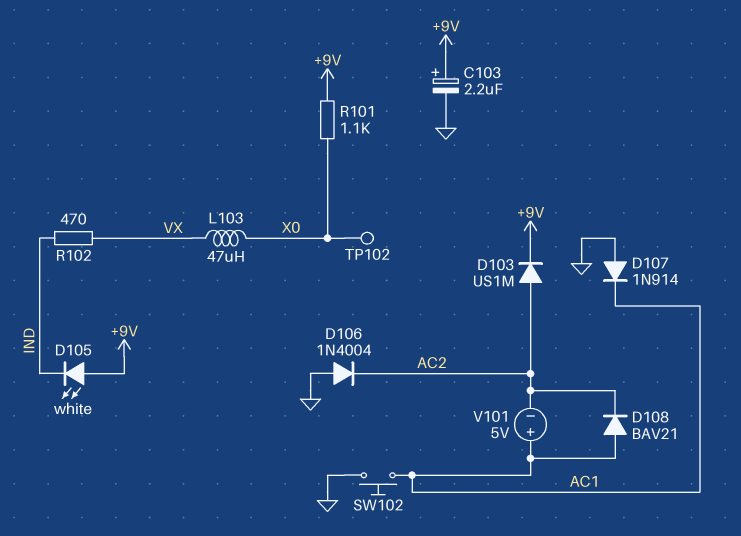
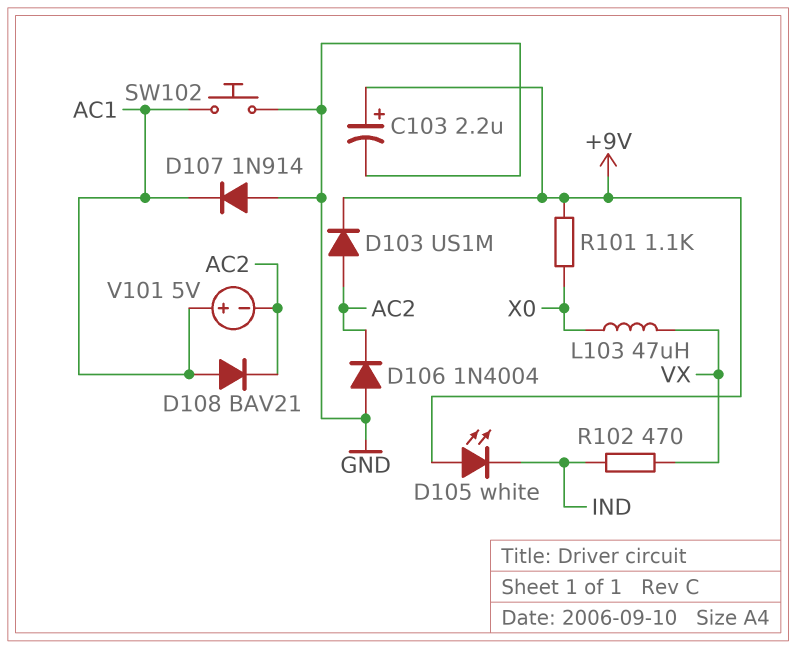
TP102: test point (X0) -> none

